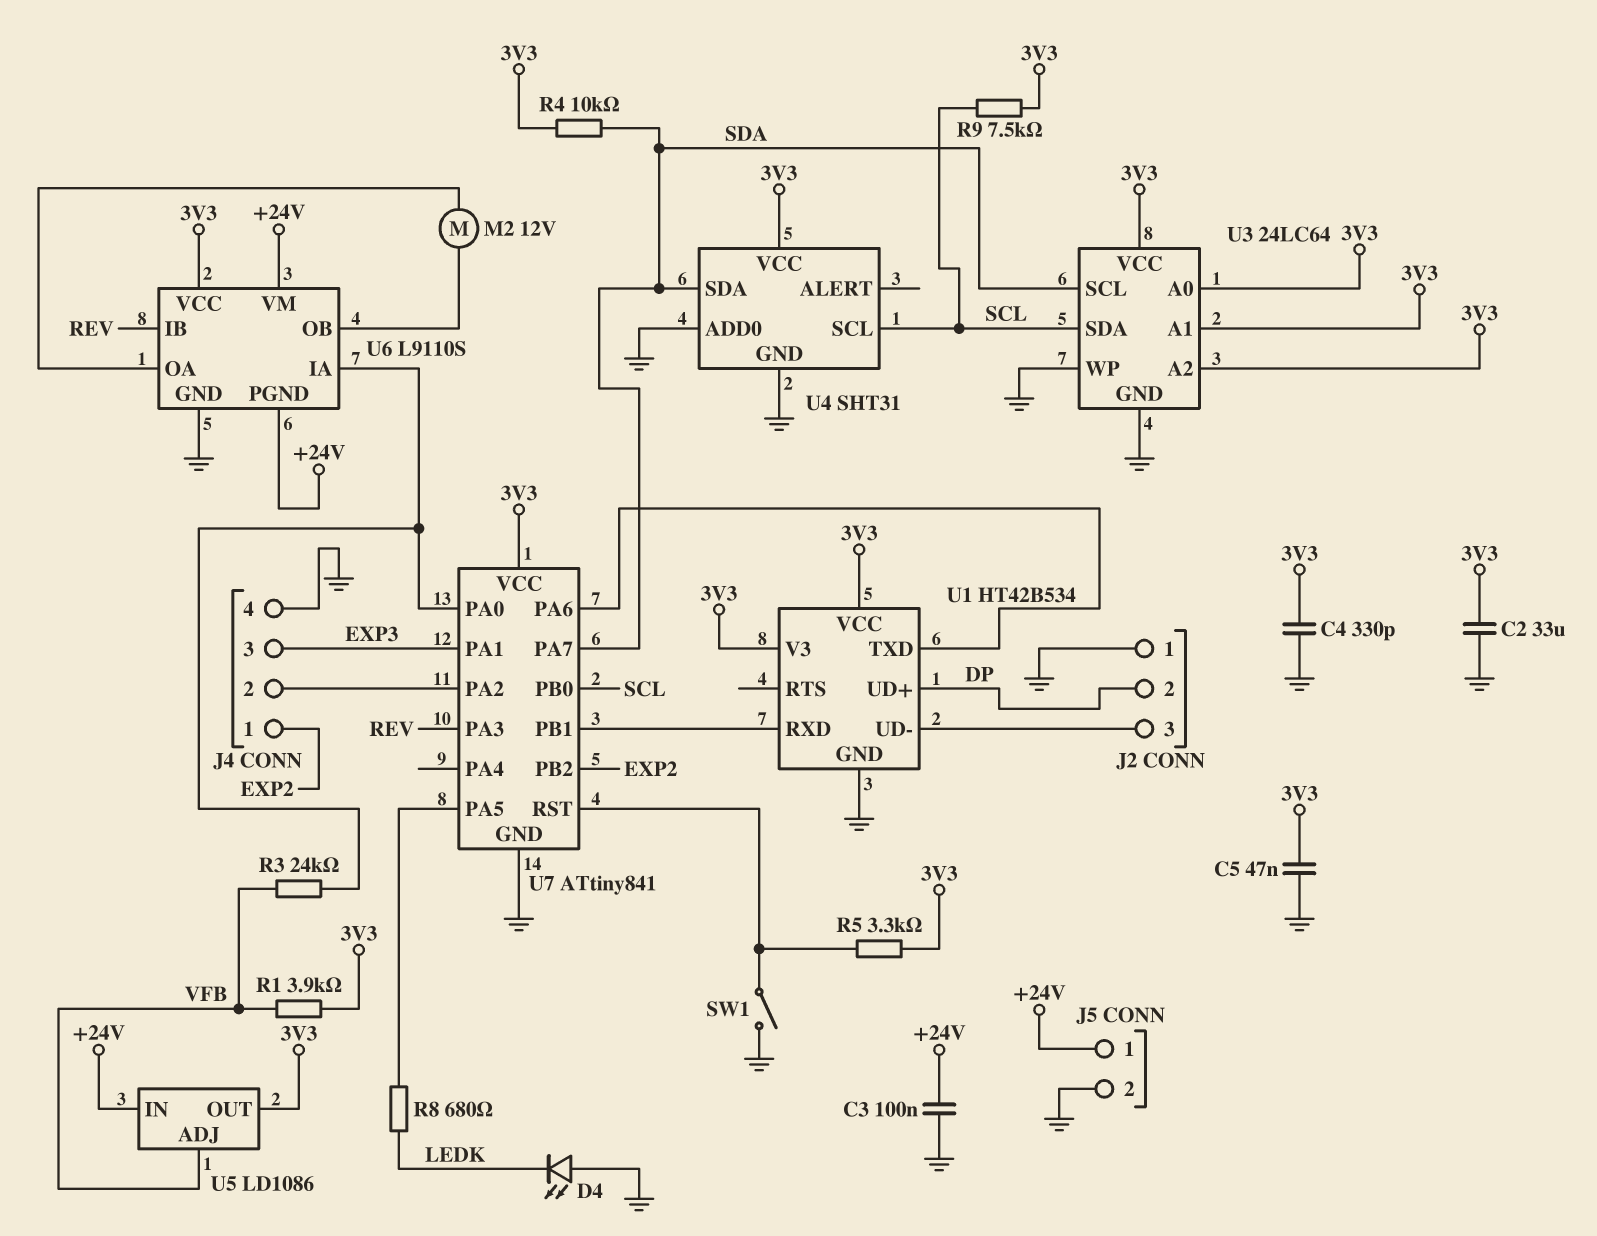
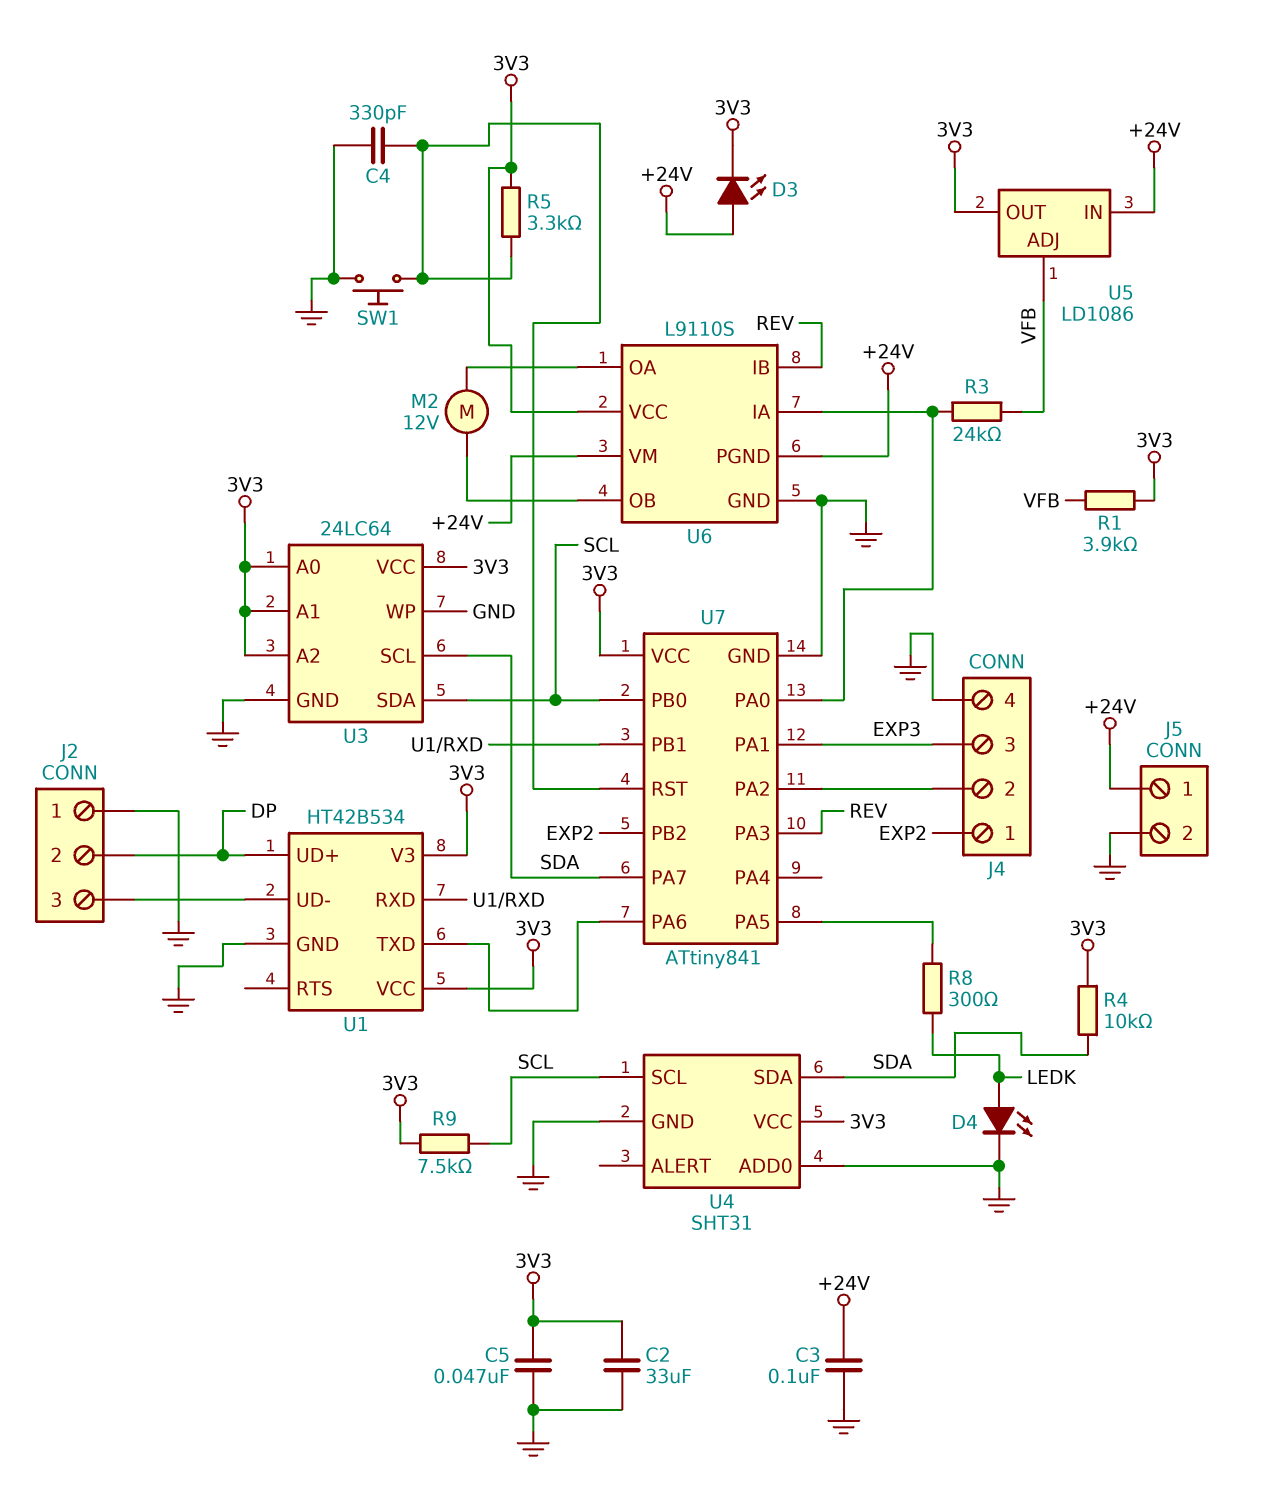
C4: 330pF (3V3, GND) -> 330pF (GND, U7/RST)
D3: none -> LED (A +24V, K 3V3)
D4: LED (A GND, K LEDK) -> LED (A LEDK, K GND)
R8: 680 (LEDK, U7/PA5) -> 300 (LEDK, U7/PA5)
SW1: switch (GND, U7/RST) -> button (GND, U7/RST)

